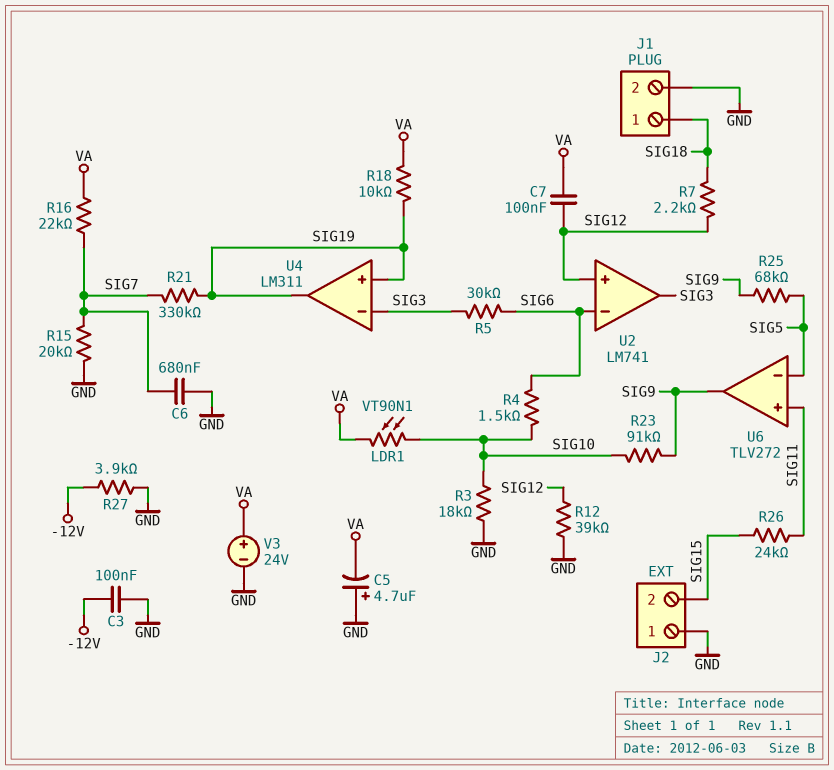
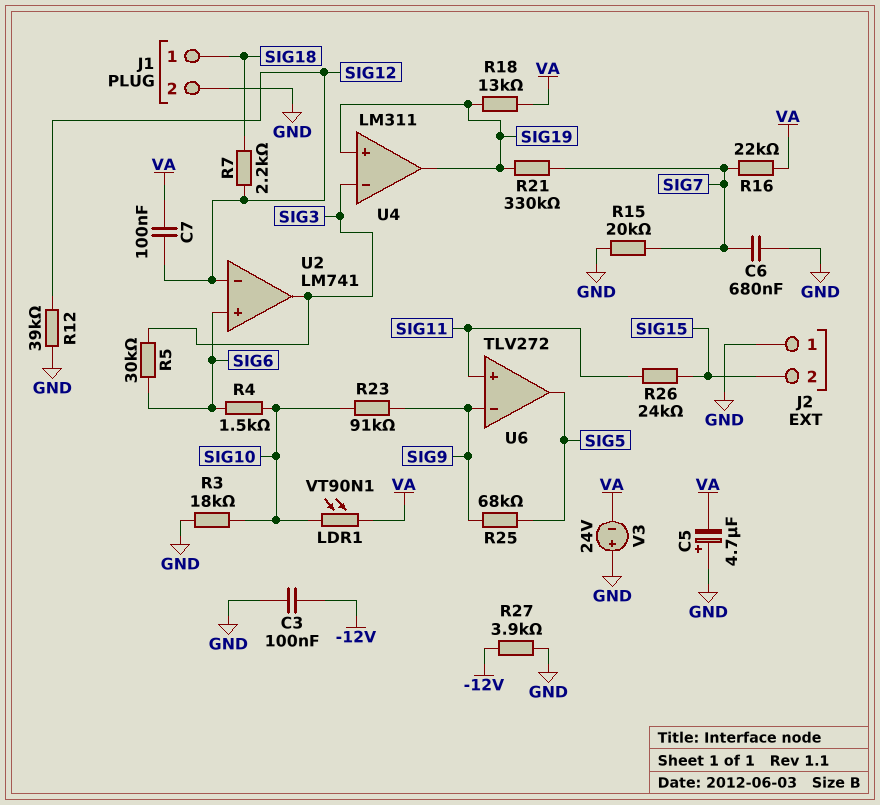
R18: 10k (SIG19, VA) -> 13k (SIG19, VA)
U2 pin in+: SIG12 -> SIG6
U2 pin in-: SIG6 -> SIG12
U6 pin in-: SIG5 -> SIG9
U6 pin out: SIG9 -> SIG5
V3: 24V (plus VA, minus GND) -> 24V (plus GND, minus VA)

